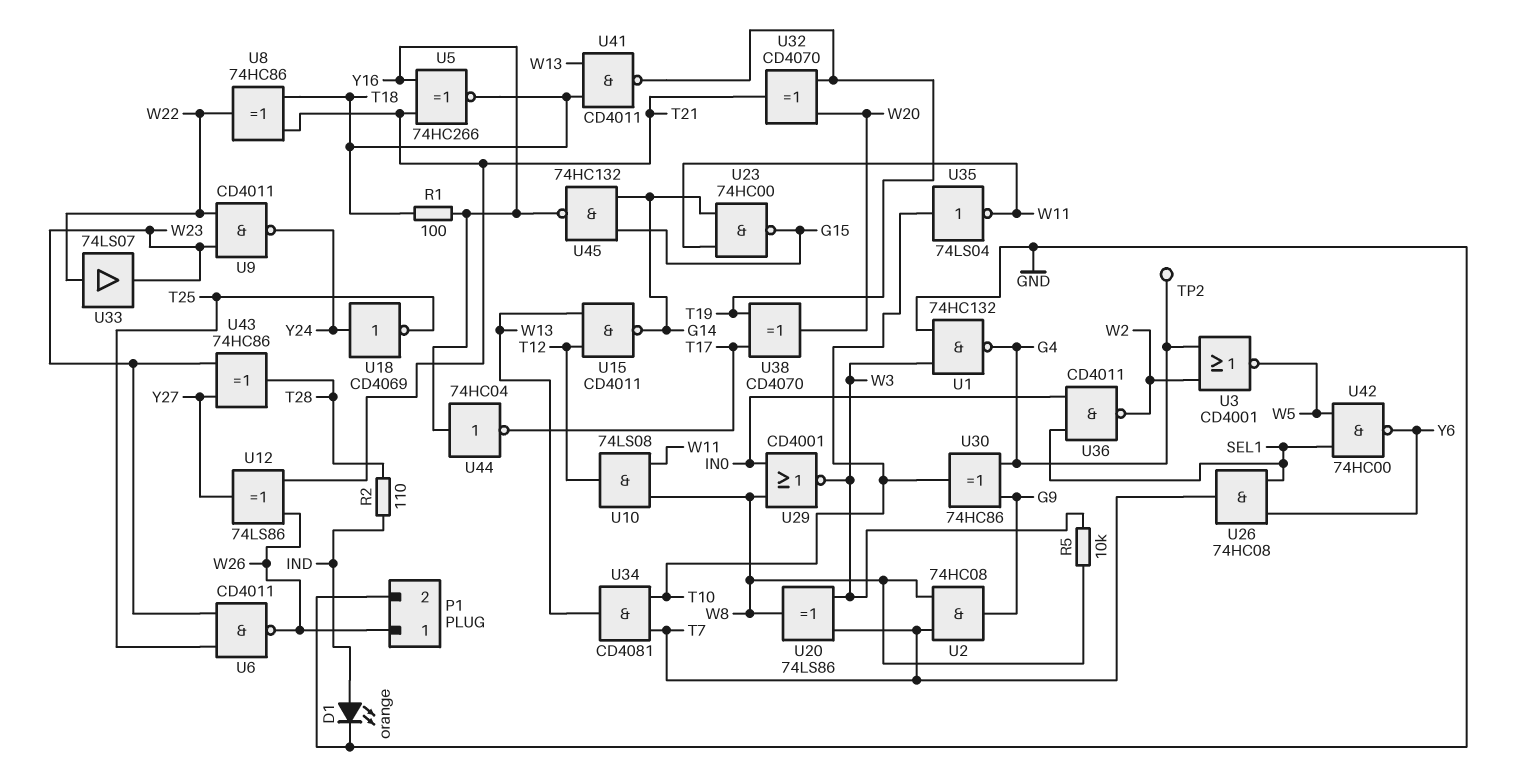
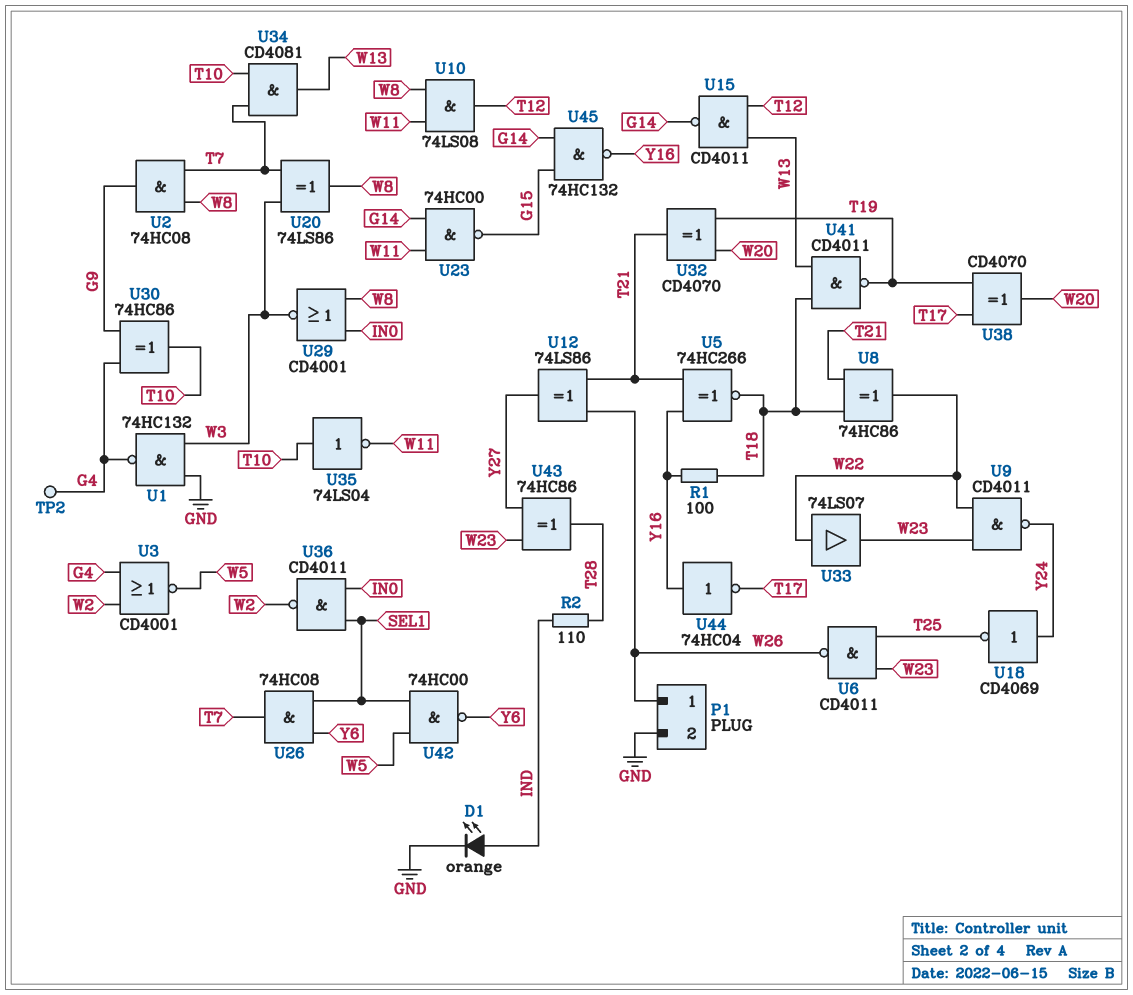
R5: 10k (W3, W8) -> none

